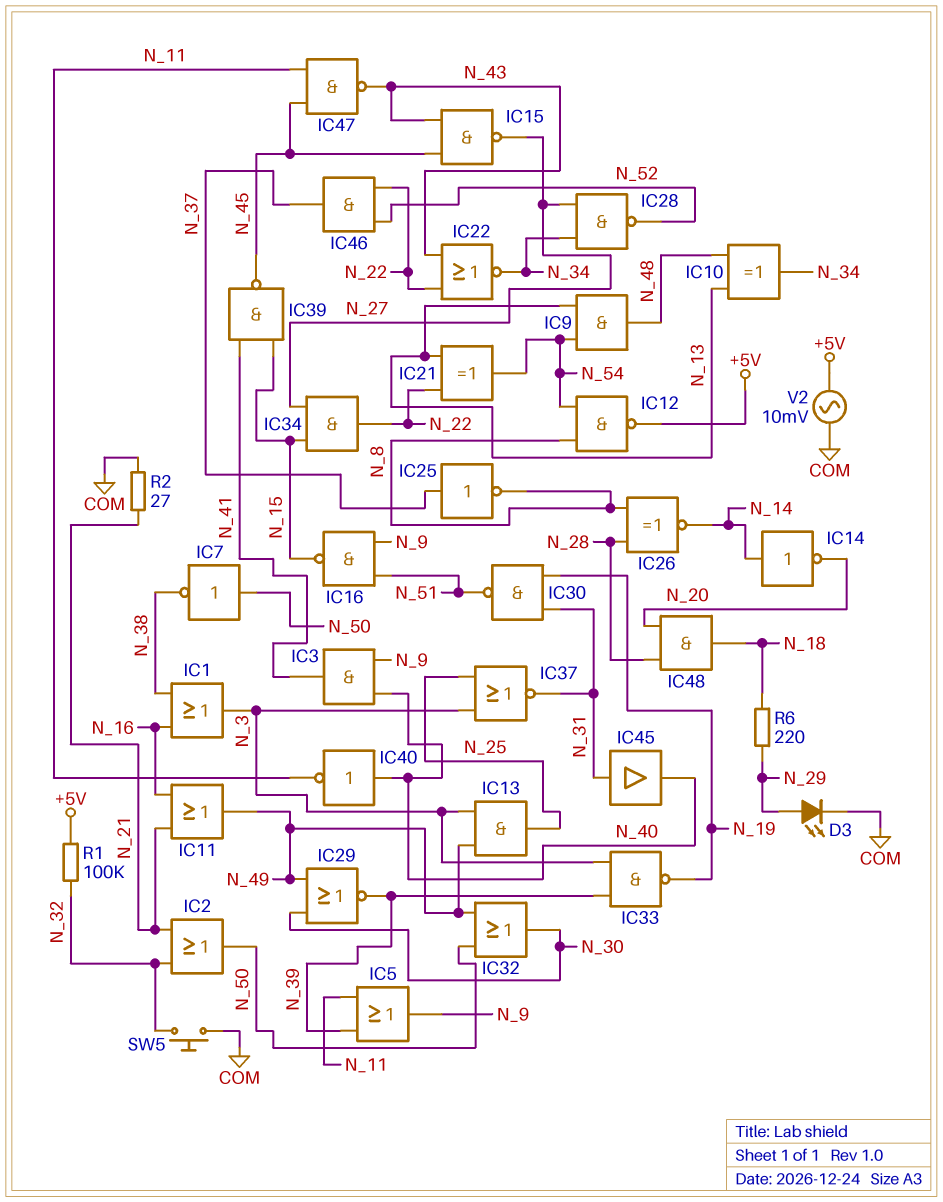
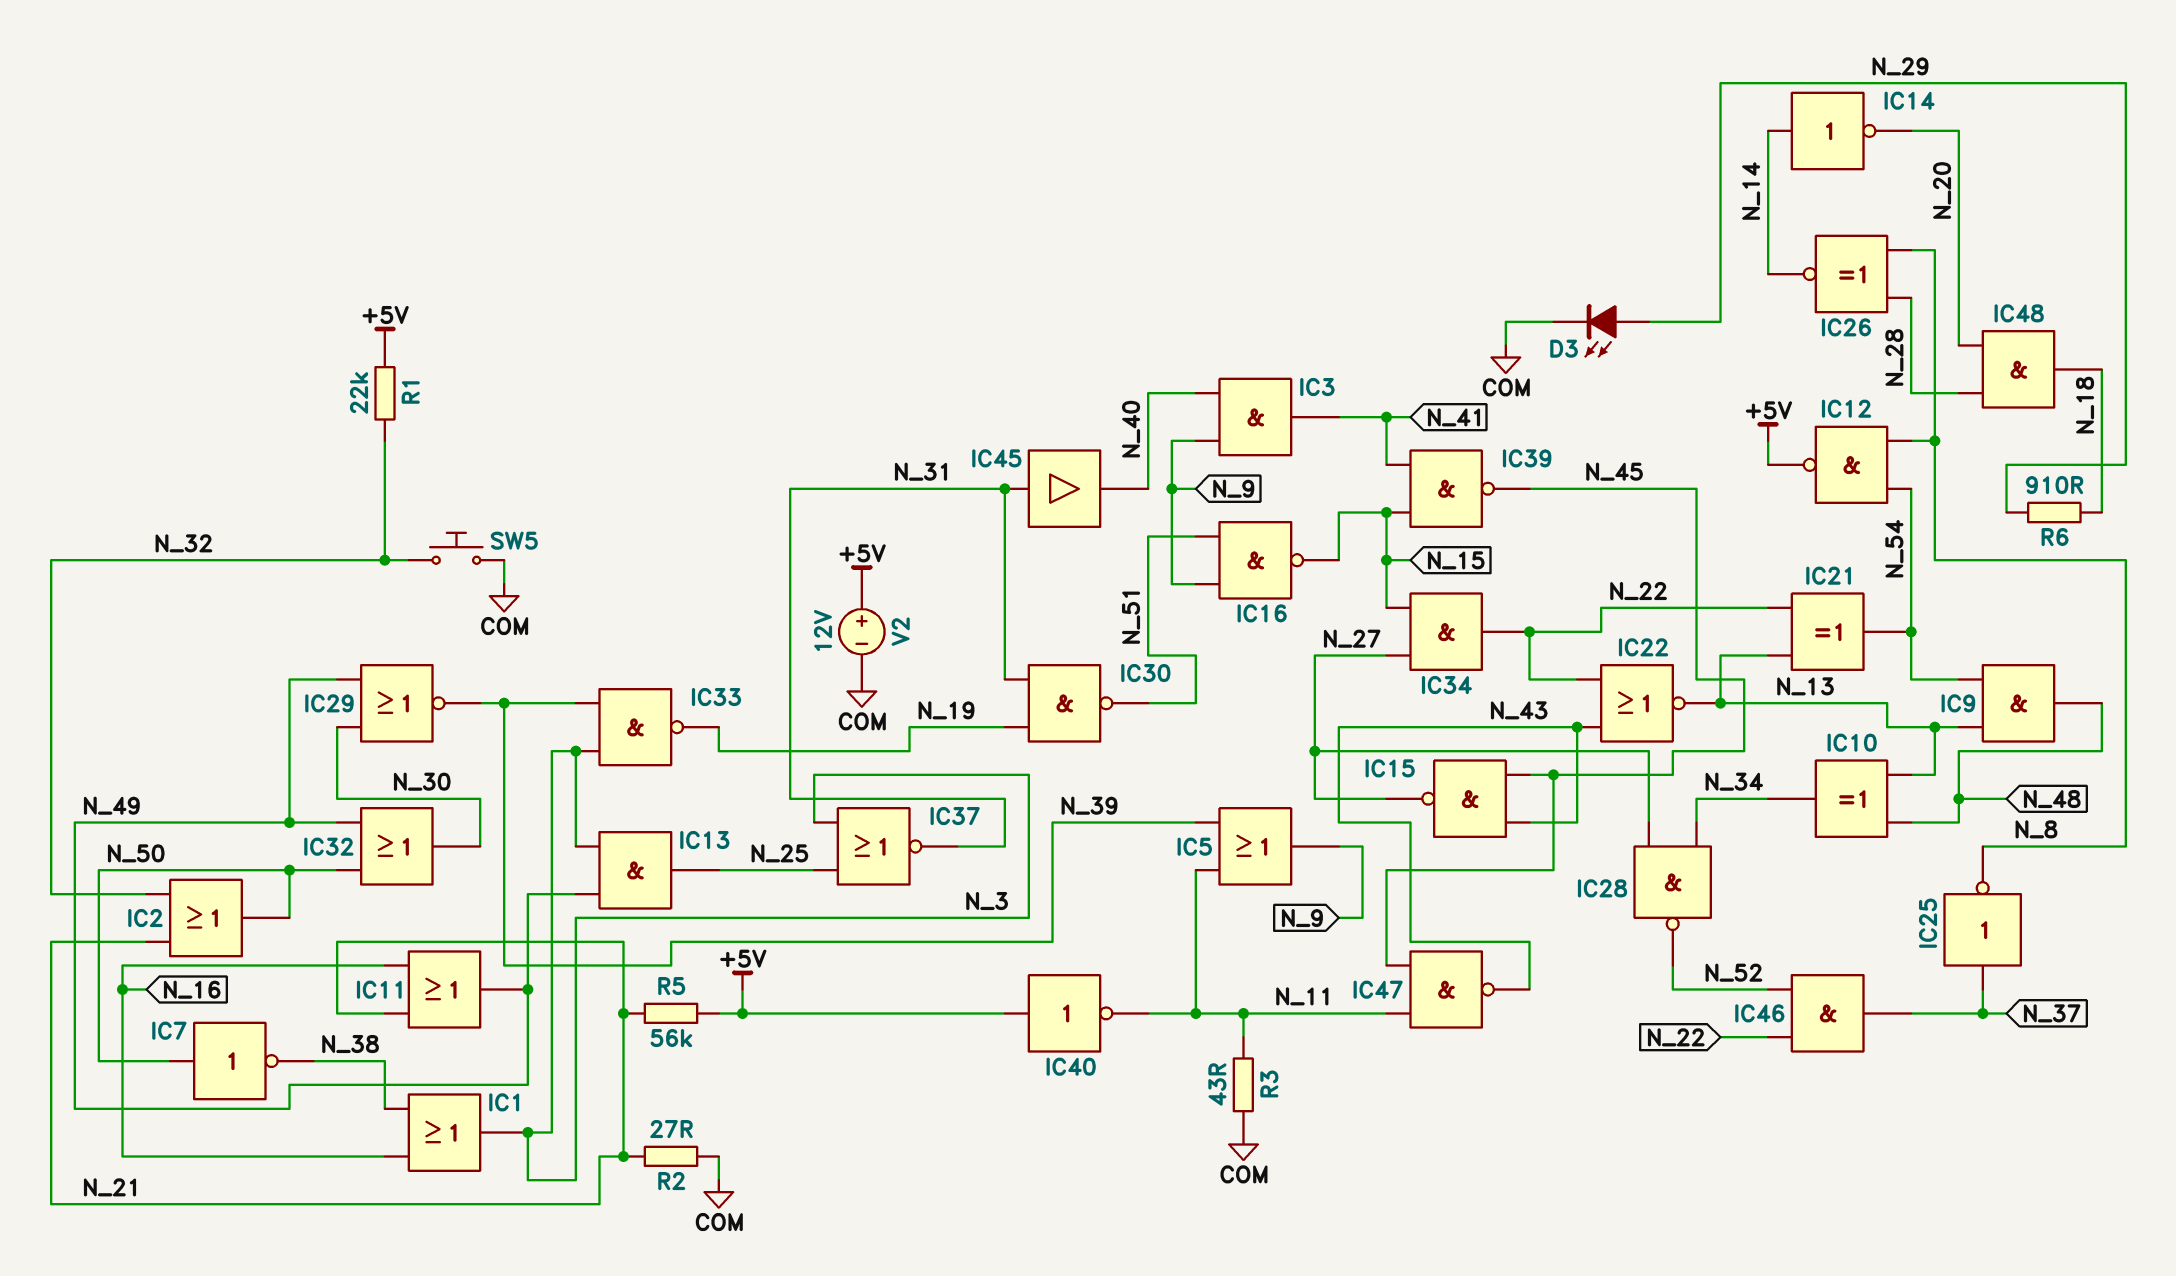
IC22: NOR (in N_22, in N_43, out N_34) -> NOR (in N_22, in N_43, out N_13)
IC40: NOT (in N_40, out N_11) -> NOT (in +5V, out N_11)
R1: 100k (+5V, N_32) -> 22k (+5V, N_32)
R3: none -> 43 (COM, N_11)
R5: none -> 56k (+5V, N_21)
R6: 220 (N_18, N_29) -> 910 (N_18, N_29)
V2: AC 10mV (+5V, COM) -> 12V (plus +5V, minus COM)

